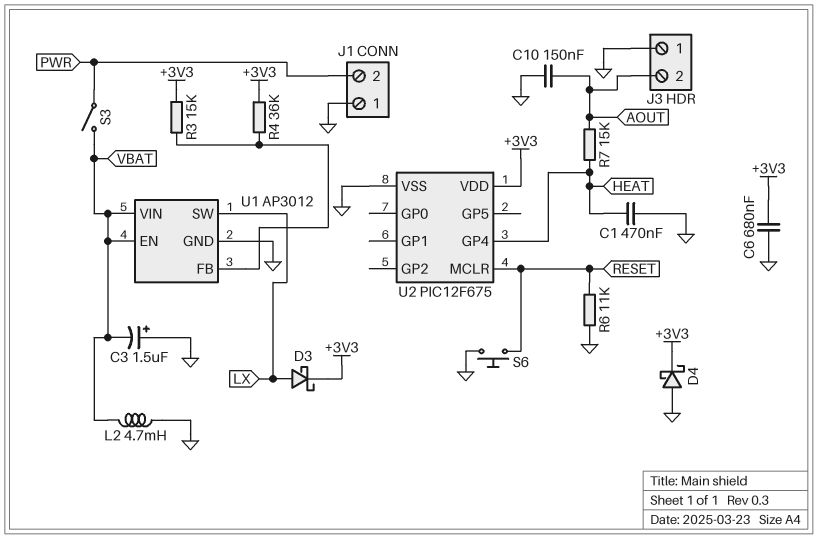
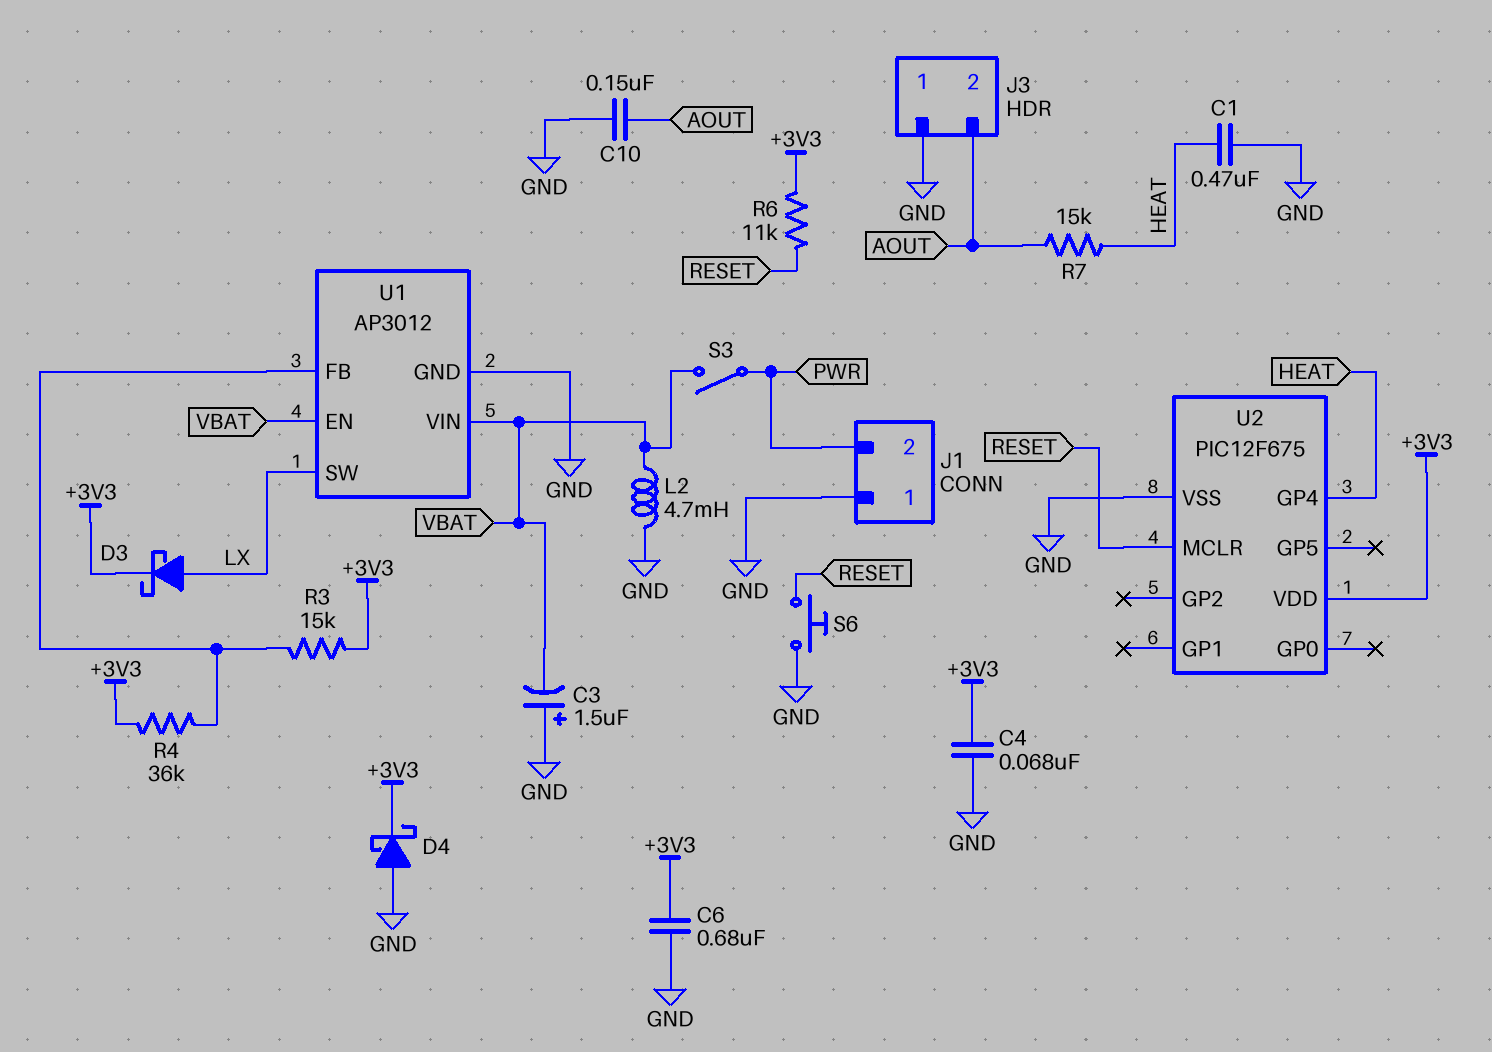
C4: none -> 68nF (+3V3, GND)
R6: 11k (GND, RESET) -> 11k (+3V3, RESET)

